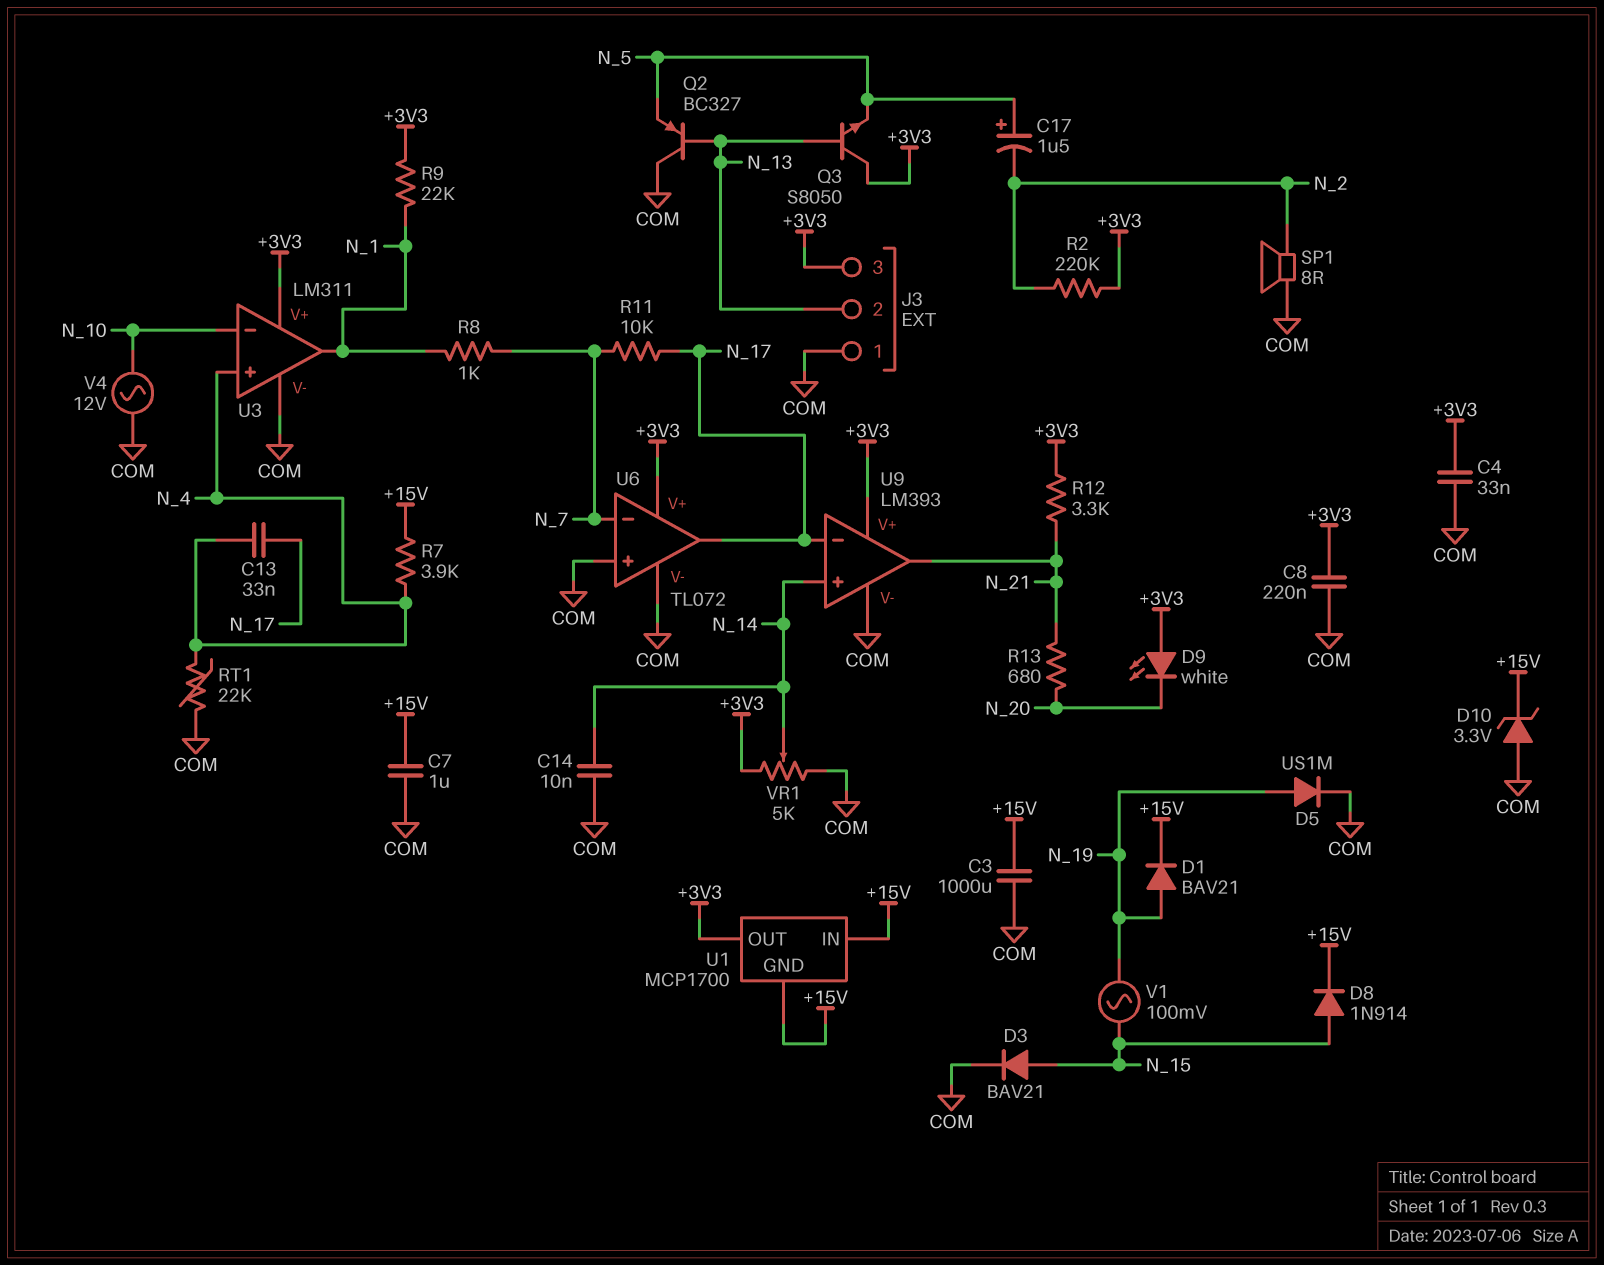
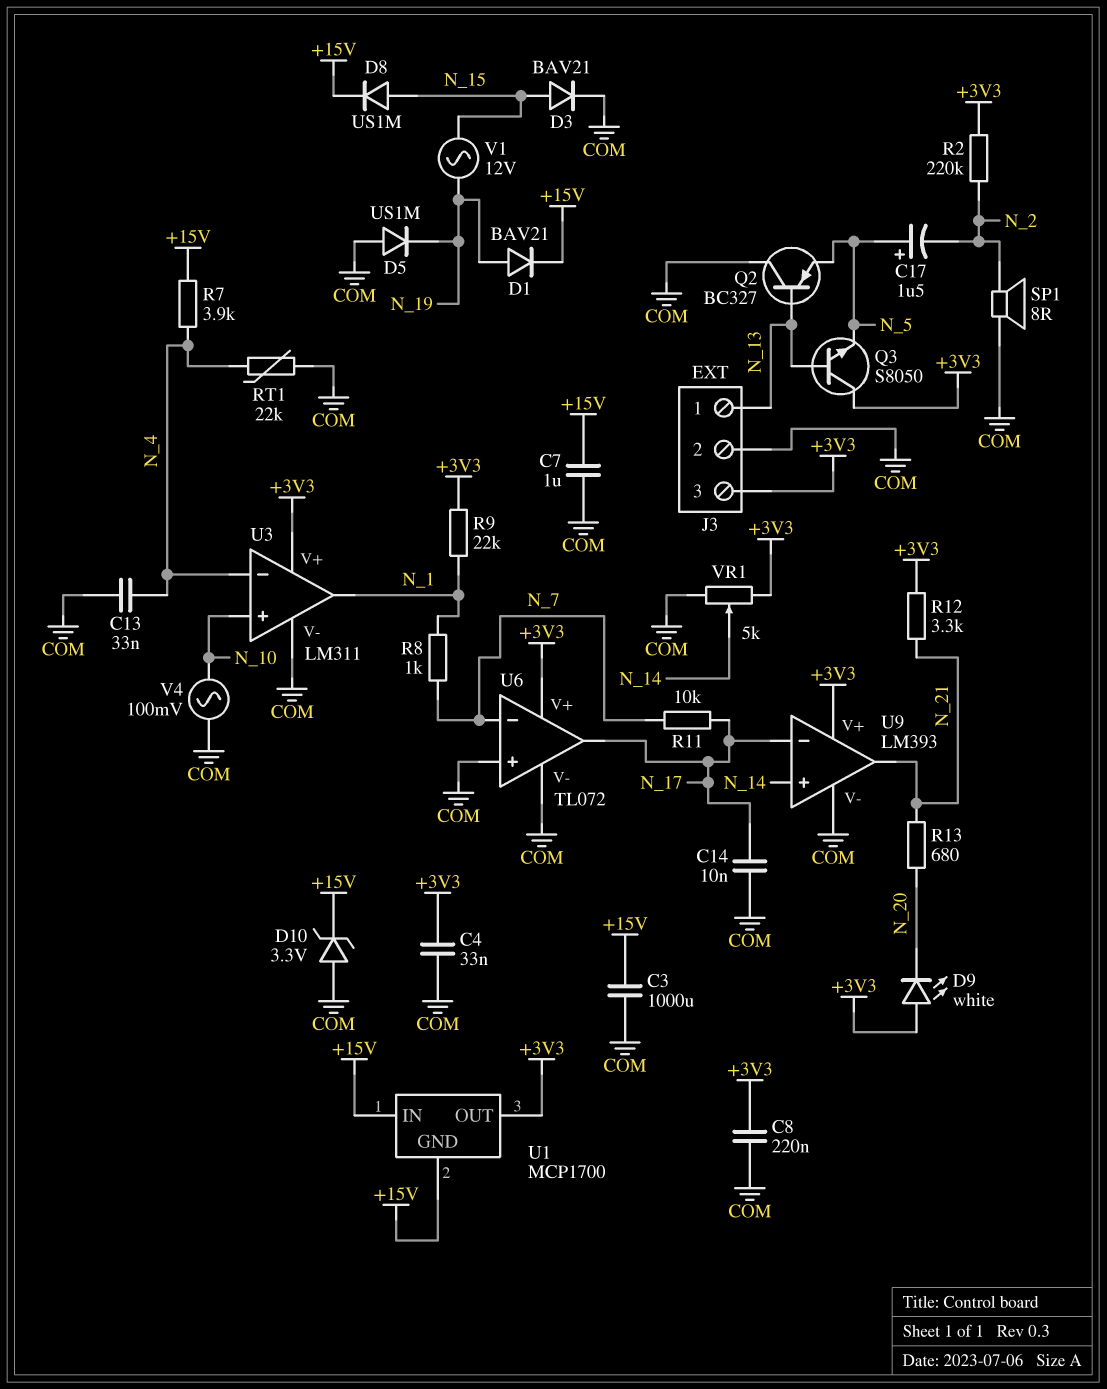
C13: 33nF (N_4, N_17) -> 33nF (COM, N_4)
C14: 10nF (COM, N_14) -> 10nF (COM, N_17)
D5: diode US1M (A N_19, K COM) -> diode US1M (A COM, K N_19)
D8: diode 1N914 (A N_15, K +15V) -> diode US1M (A N_15, K +15V)
J3 pin 1: COM -> N_13
J3 pin 2: N_13 -> COM
U3 pin in+: N_4 -> N_10
U3 pin in-: N_10 -> N_4
V1: AC 100mV (N_15, N_19) -> AC 12V (N_15, N_19)
V4: AC 12V (COM, N_10) -> AC 100mV (COM, N_10)

